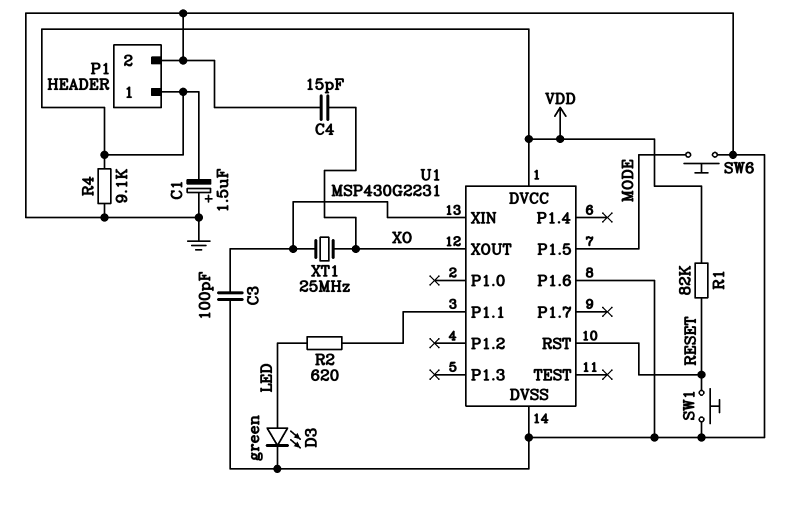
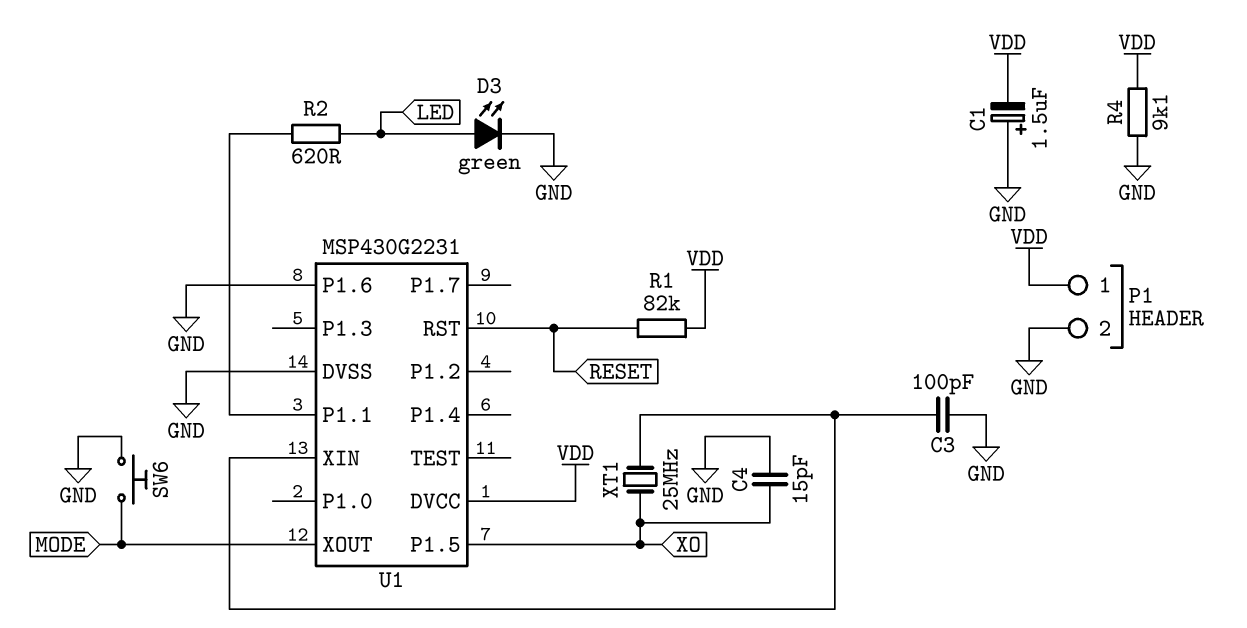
SW1: button (GND, RESET) -> none
U1 pin P1.5: MODE -> XO
U1 pin XOUT: XO -> MODE

